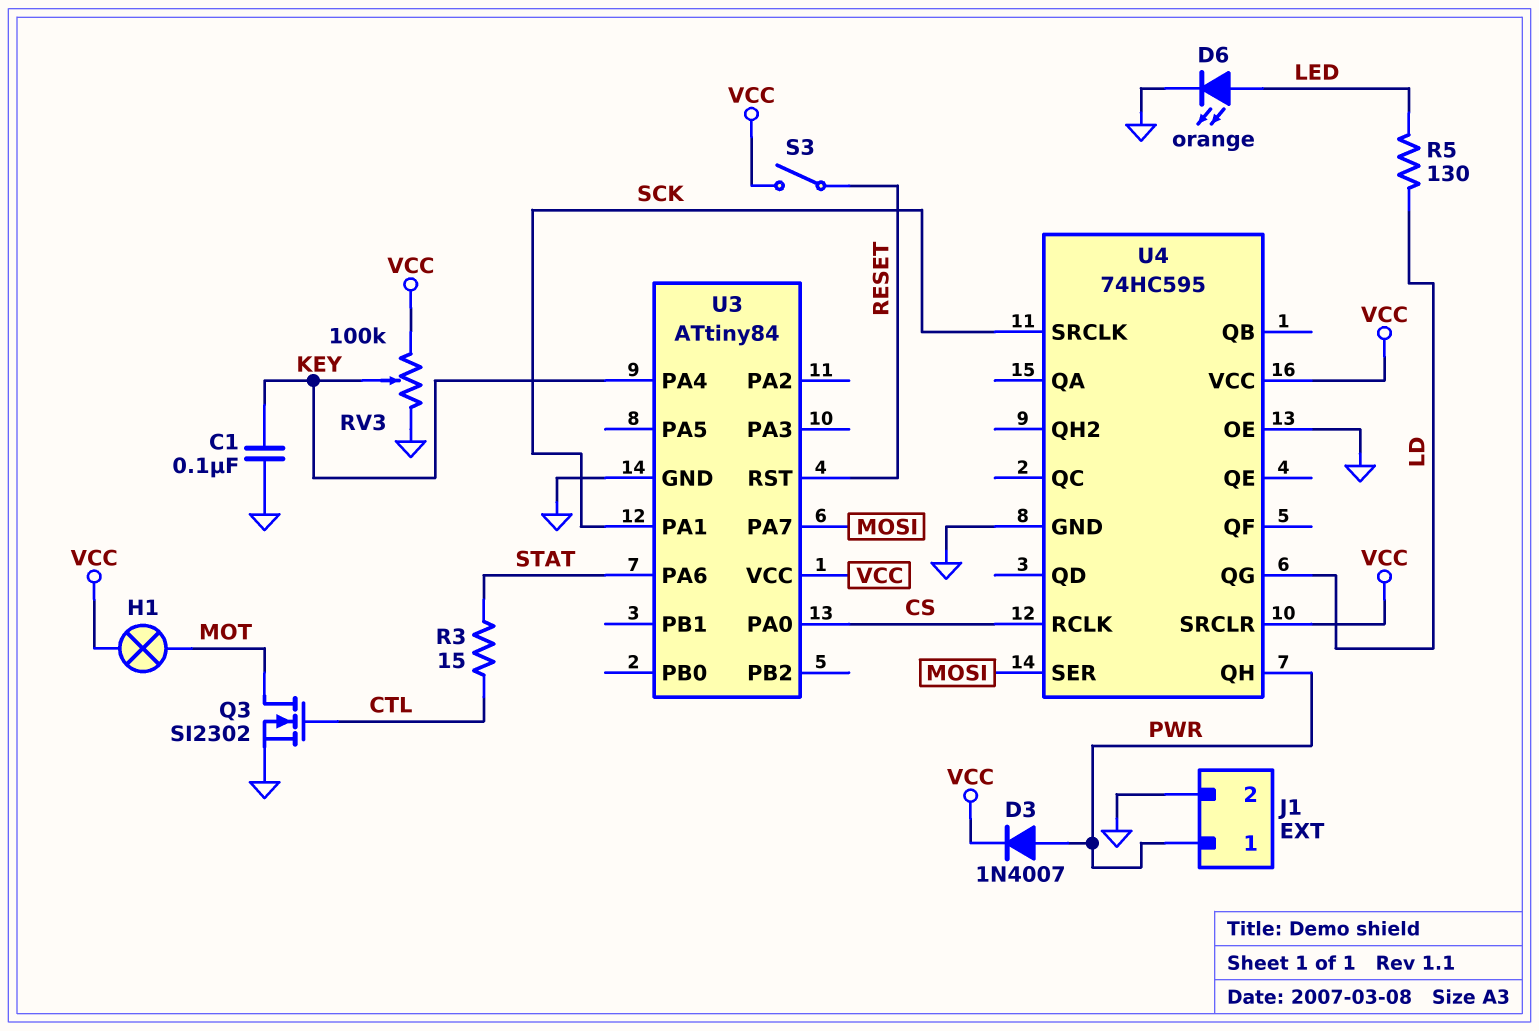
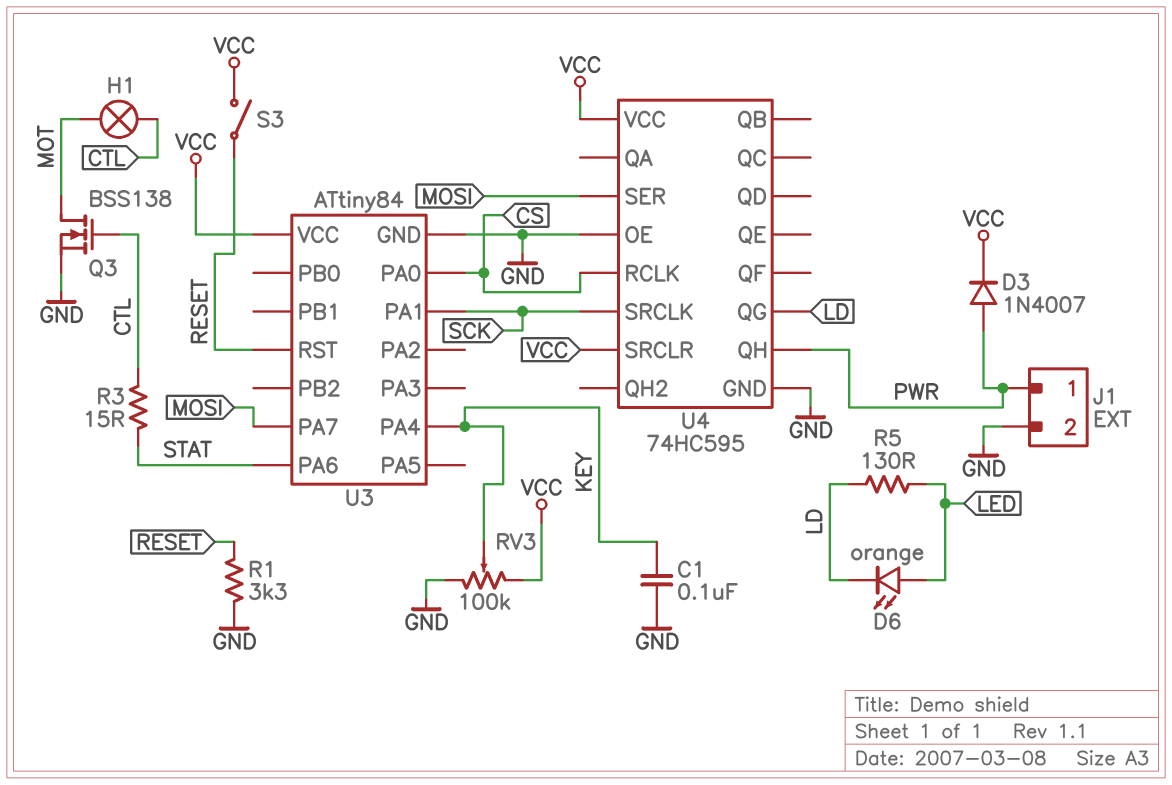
D6: LED orange (A LED, K GND) -> LED orange (A LED, K LD)
H1: lamp (MOT, VCC) -> lamp (CTL, MOT)
Q3: NMOS SI2302 (G CTL, D MOT, S GND) -> NMOS BSS138 (G CTL, D MOT, S GND)
R1: none -> 3.3k (GND, RESET)

